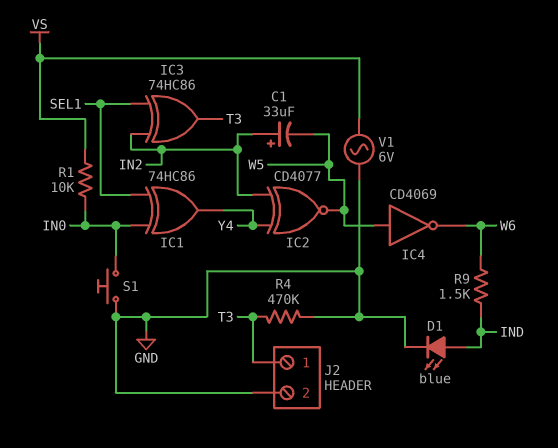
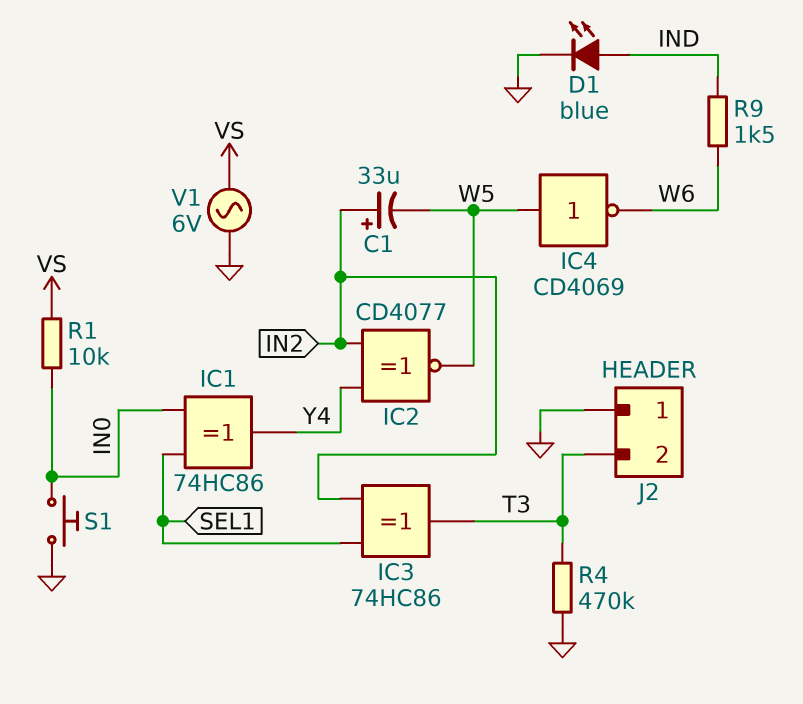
J2 pin 1: T3 -> GND
J2 pin 2: GND -> T3

